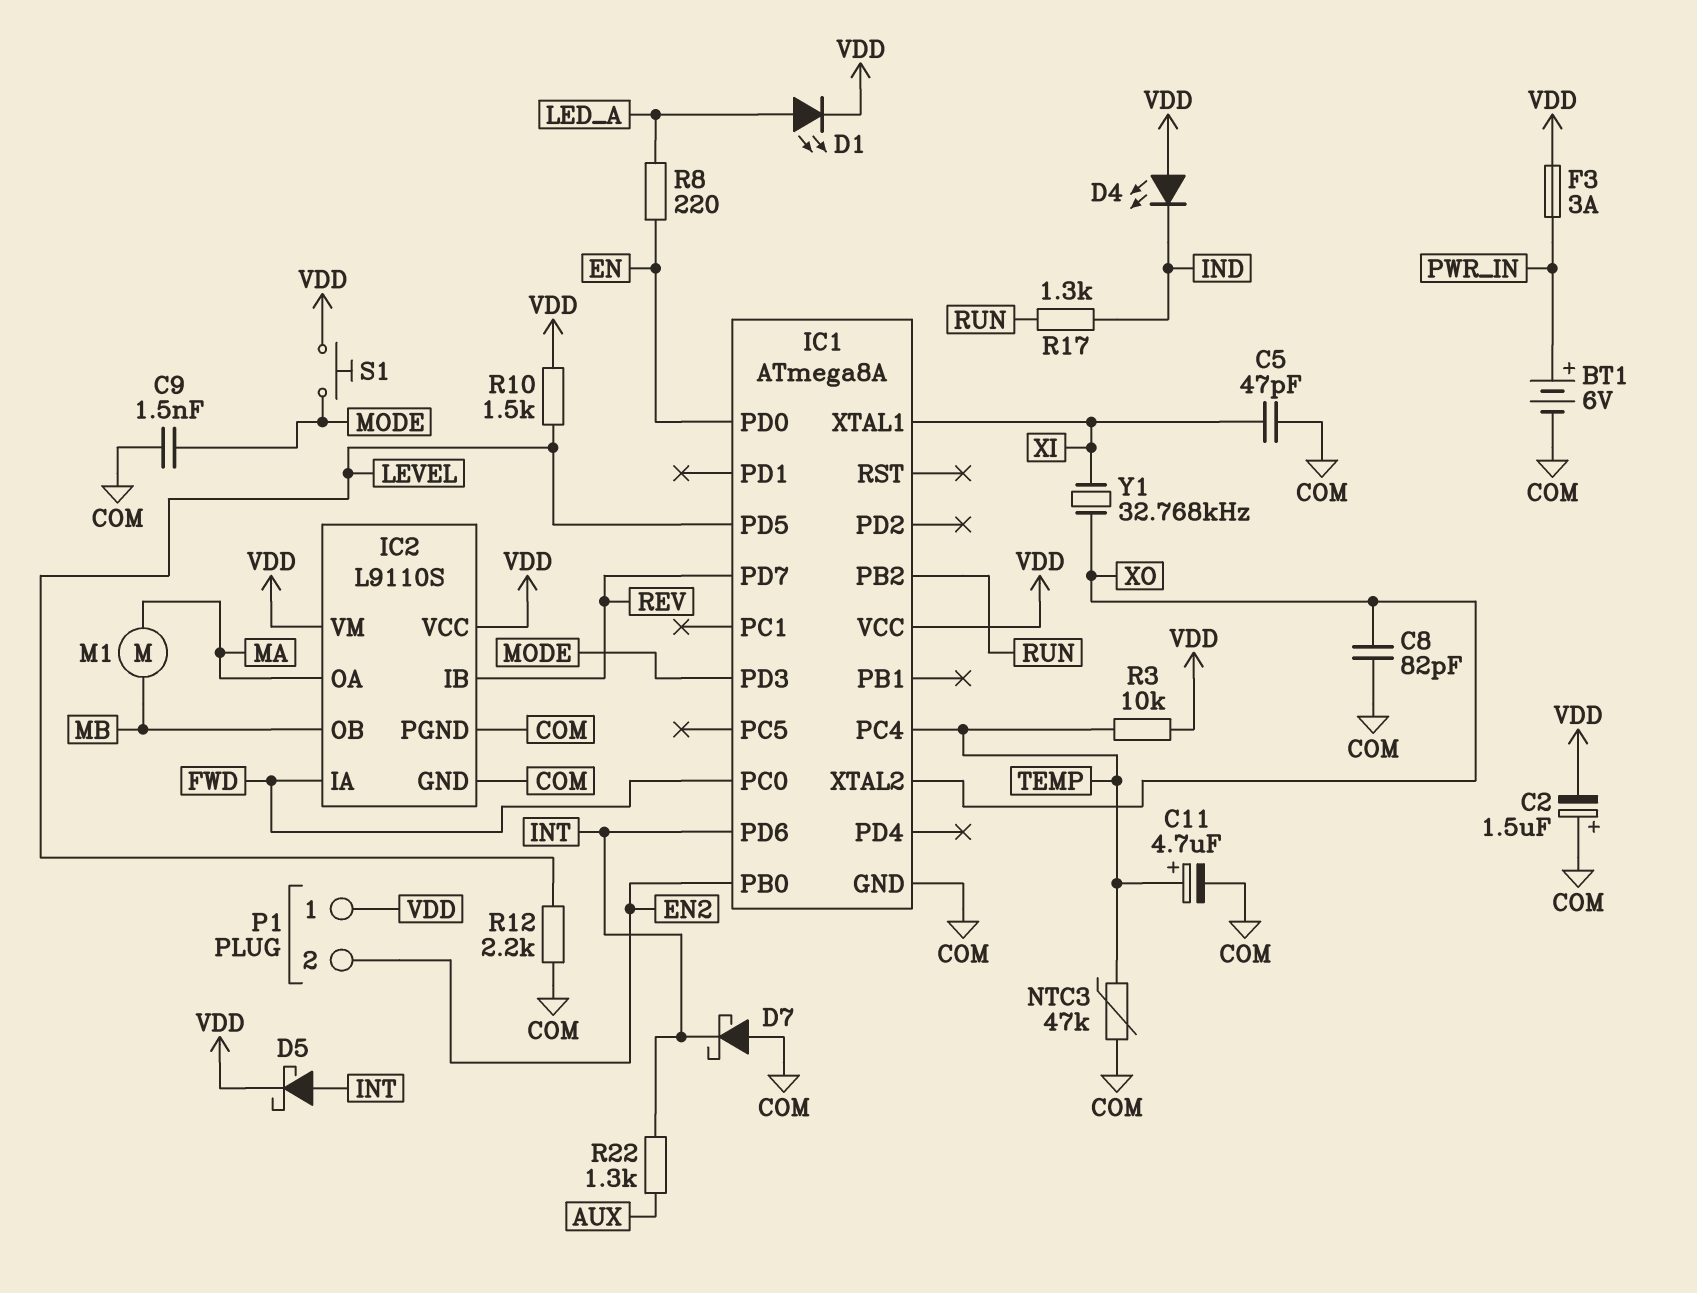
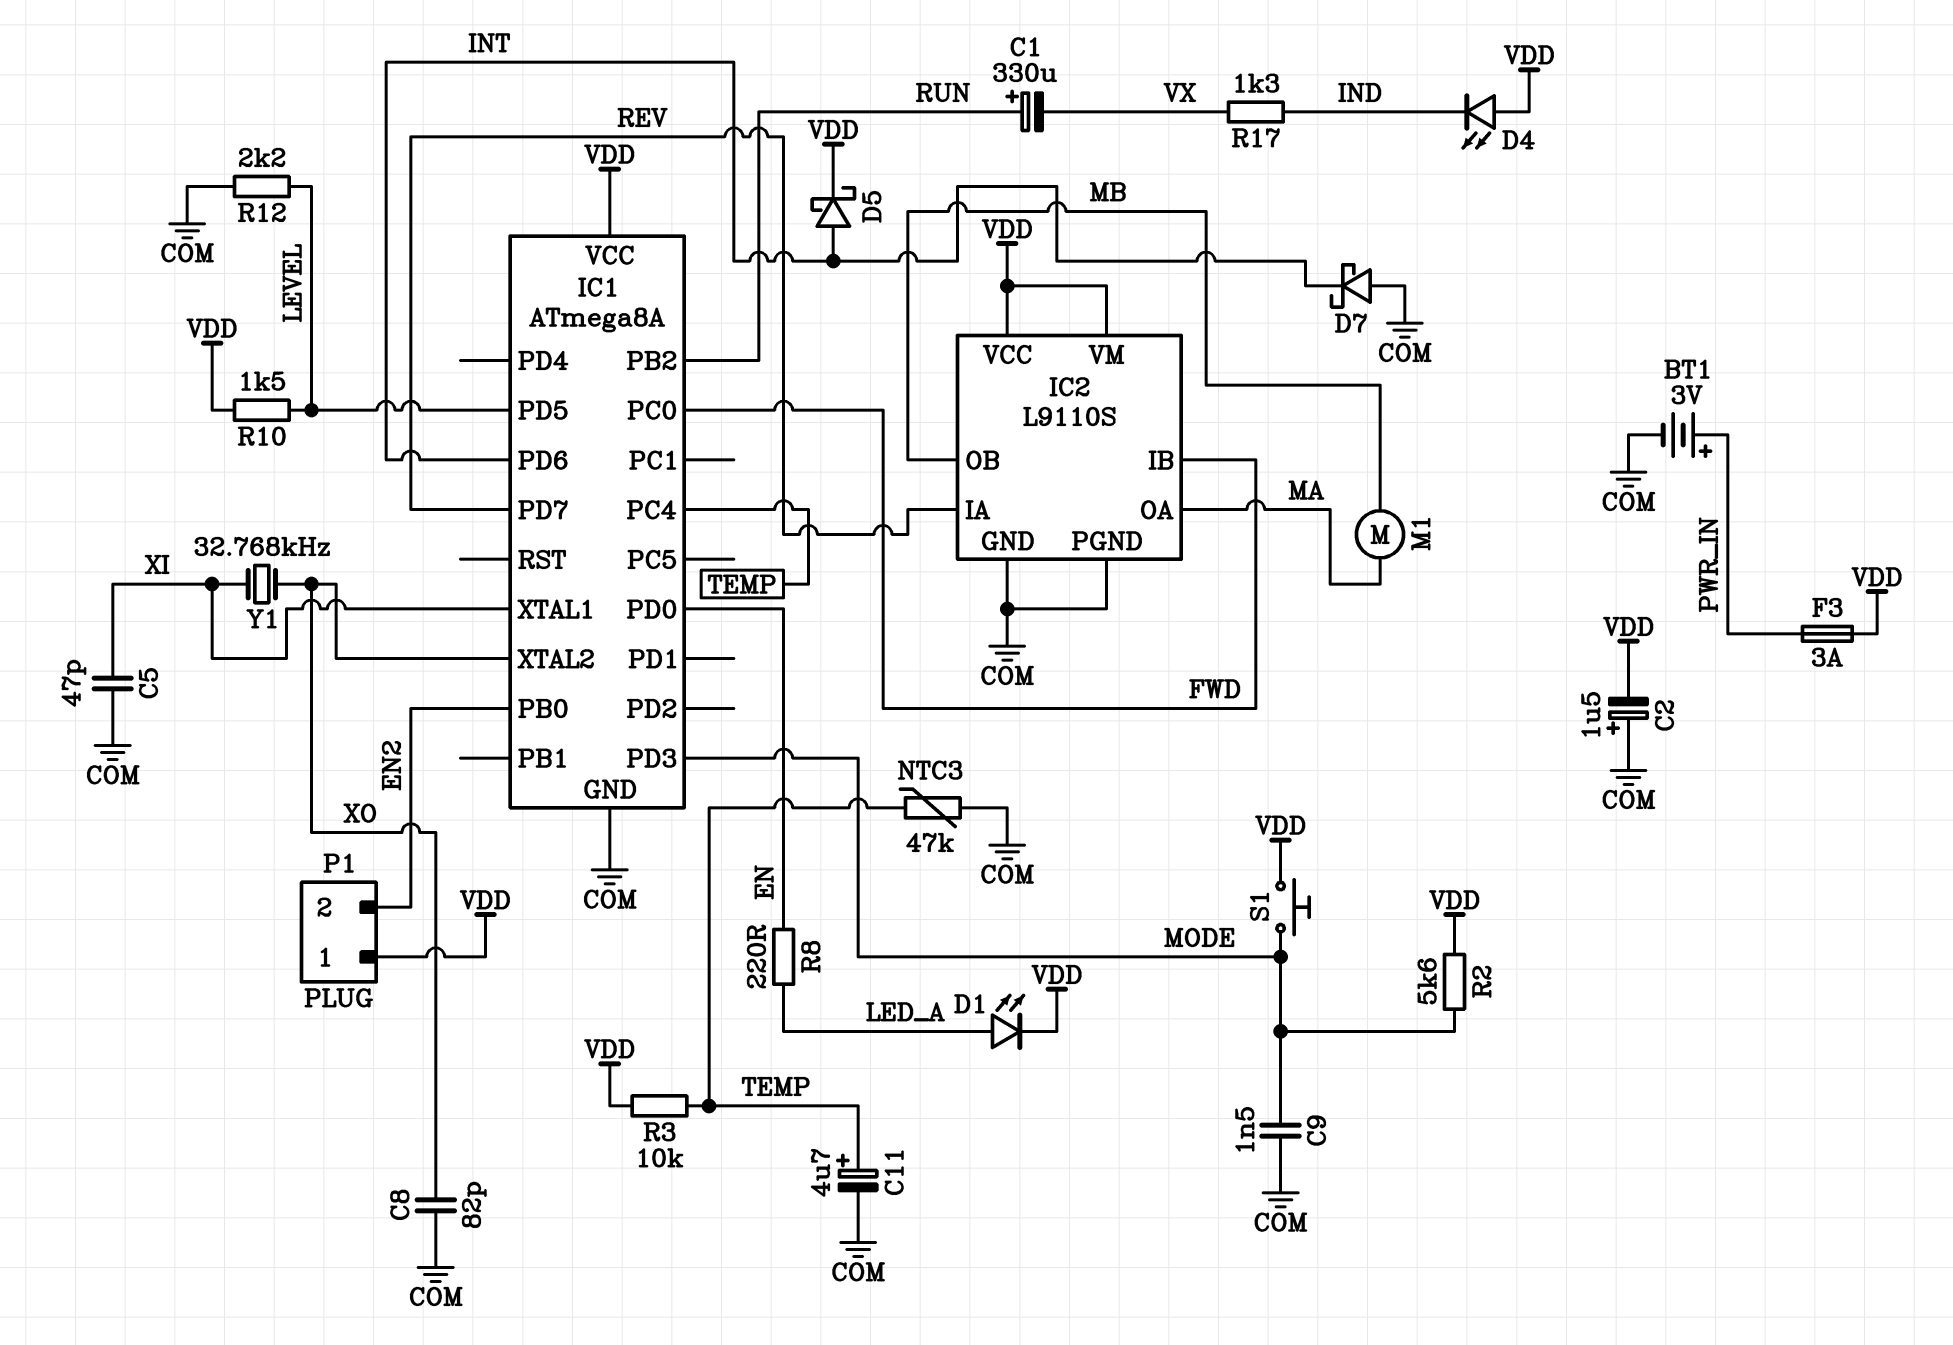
BT1: 6V (plus PWR_IN, minus COM) -> 3V (plus PWR_IN, minus COM)
C1: none -> 330uF (plus RUN, minus VX)
IC2 pin IA: FWD -> REV
IC2 pin IB: REV -> FWD
R2: none -> 5.6k (MODE, VDD)
R17: 1.3k (IND, RUN) -> 1.3k (IND, VX)
R22: 1.3k (AUX, INT) -> none

